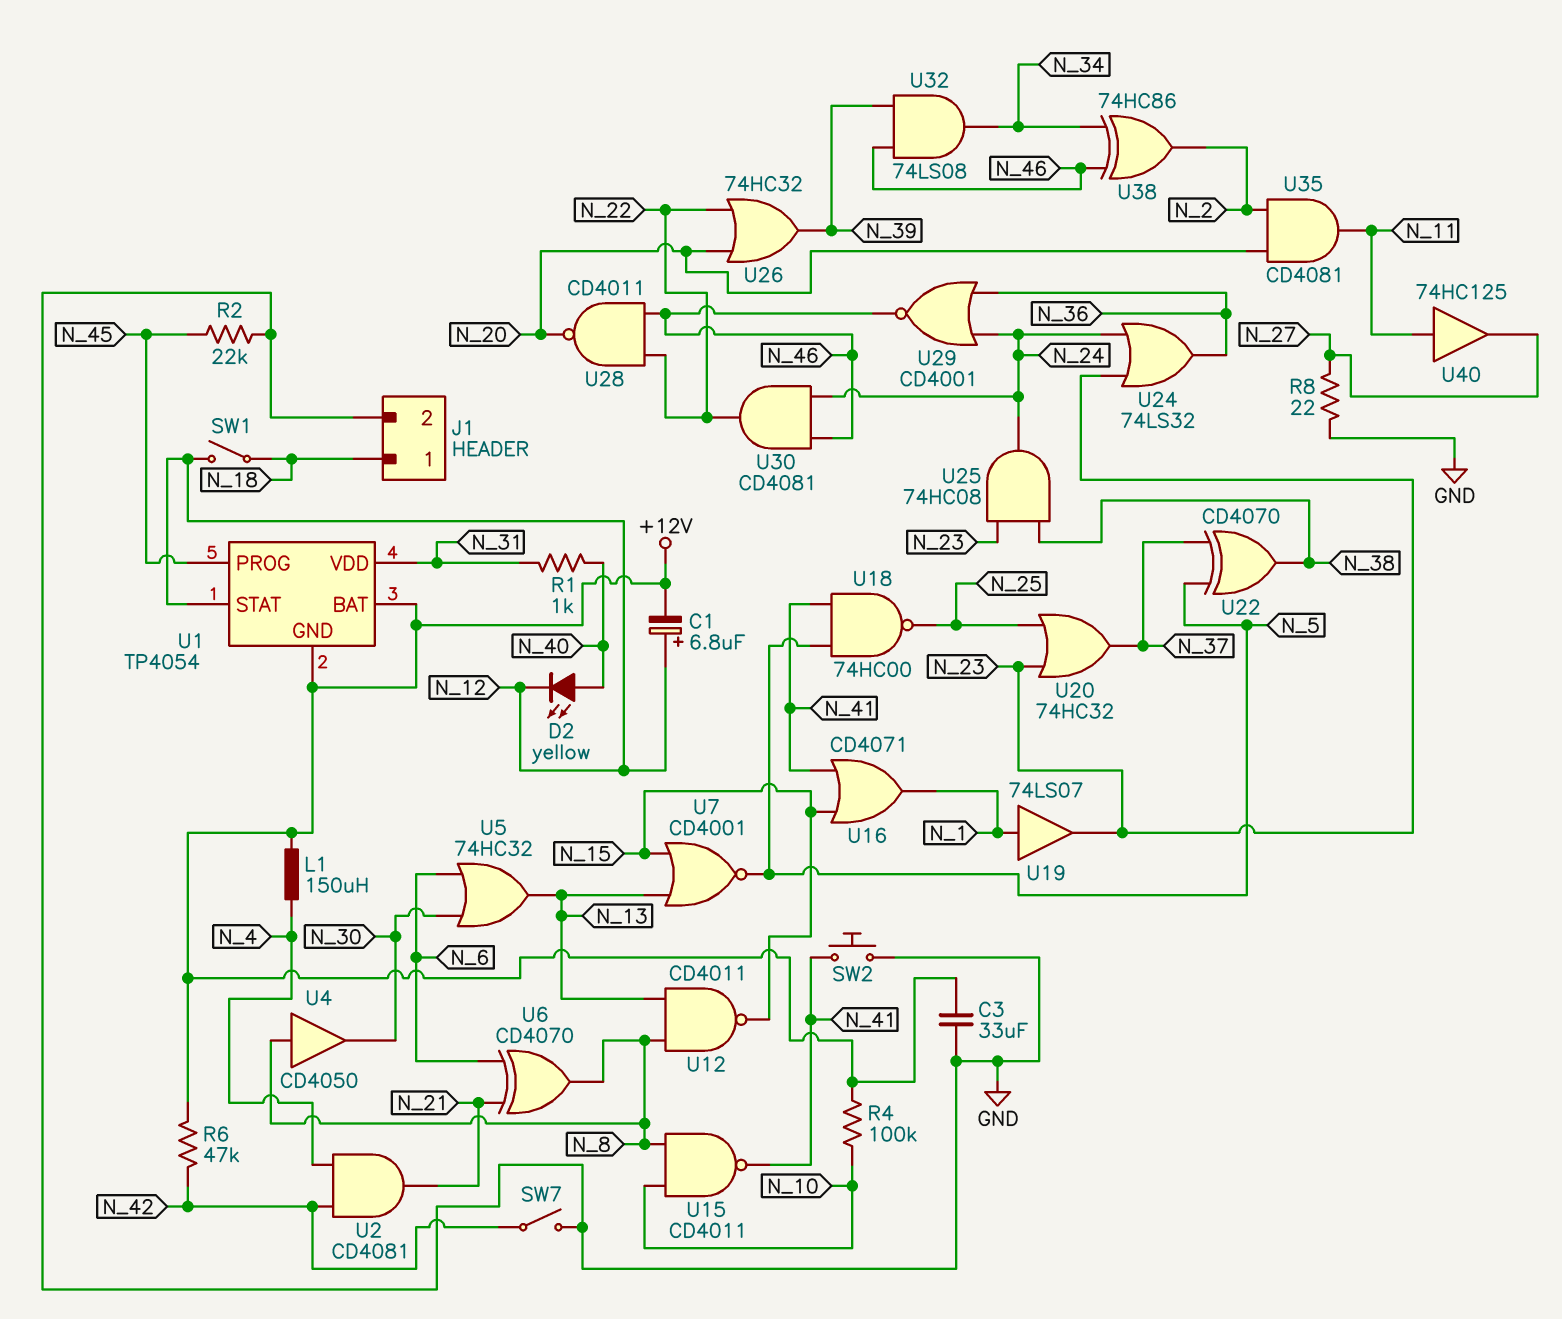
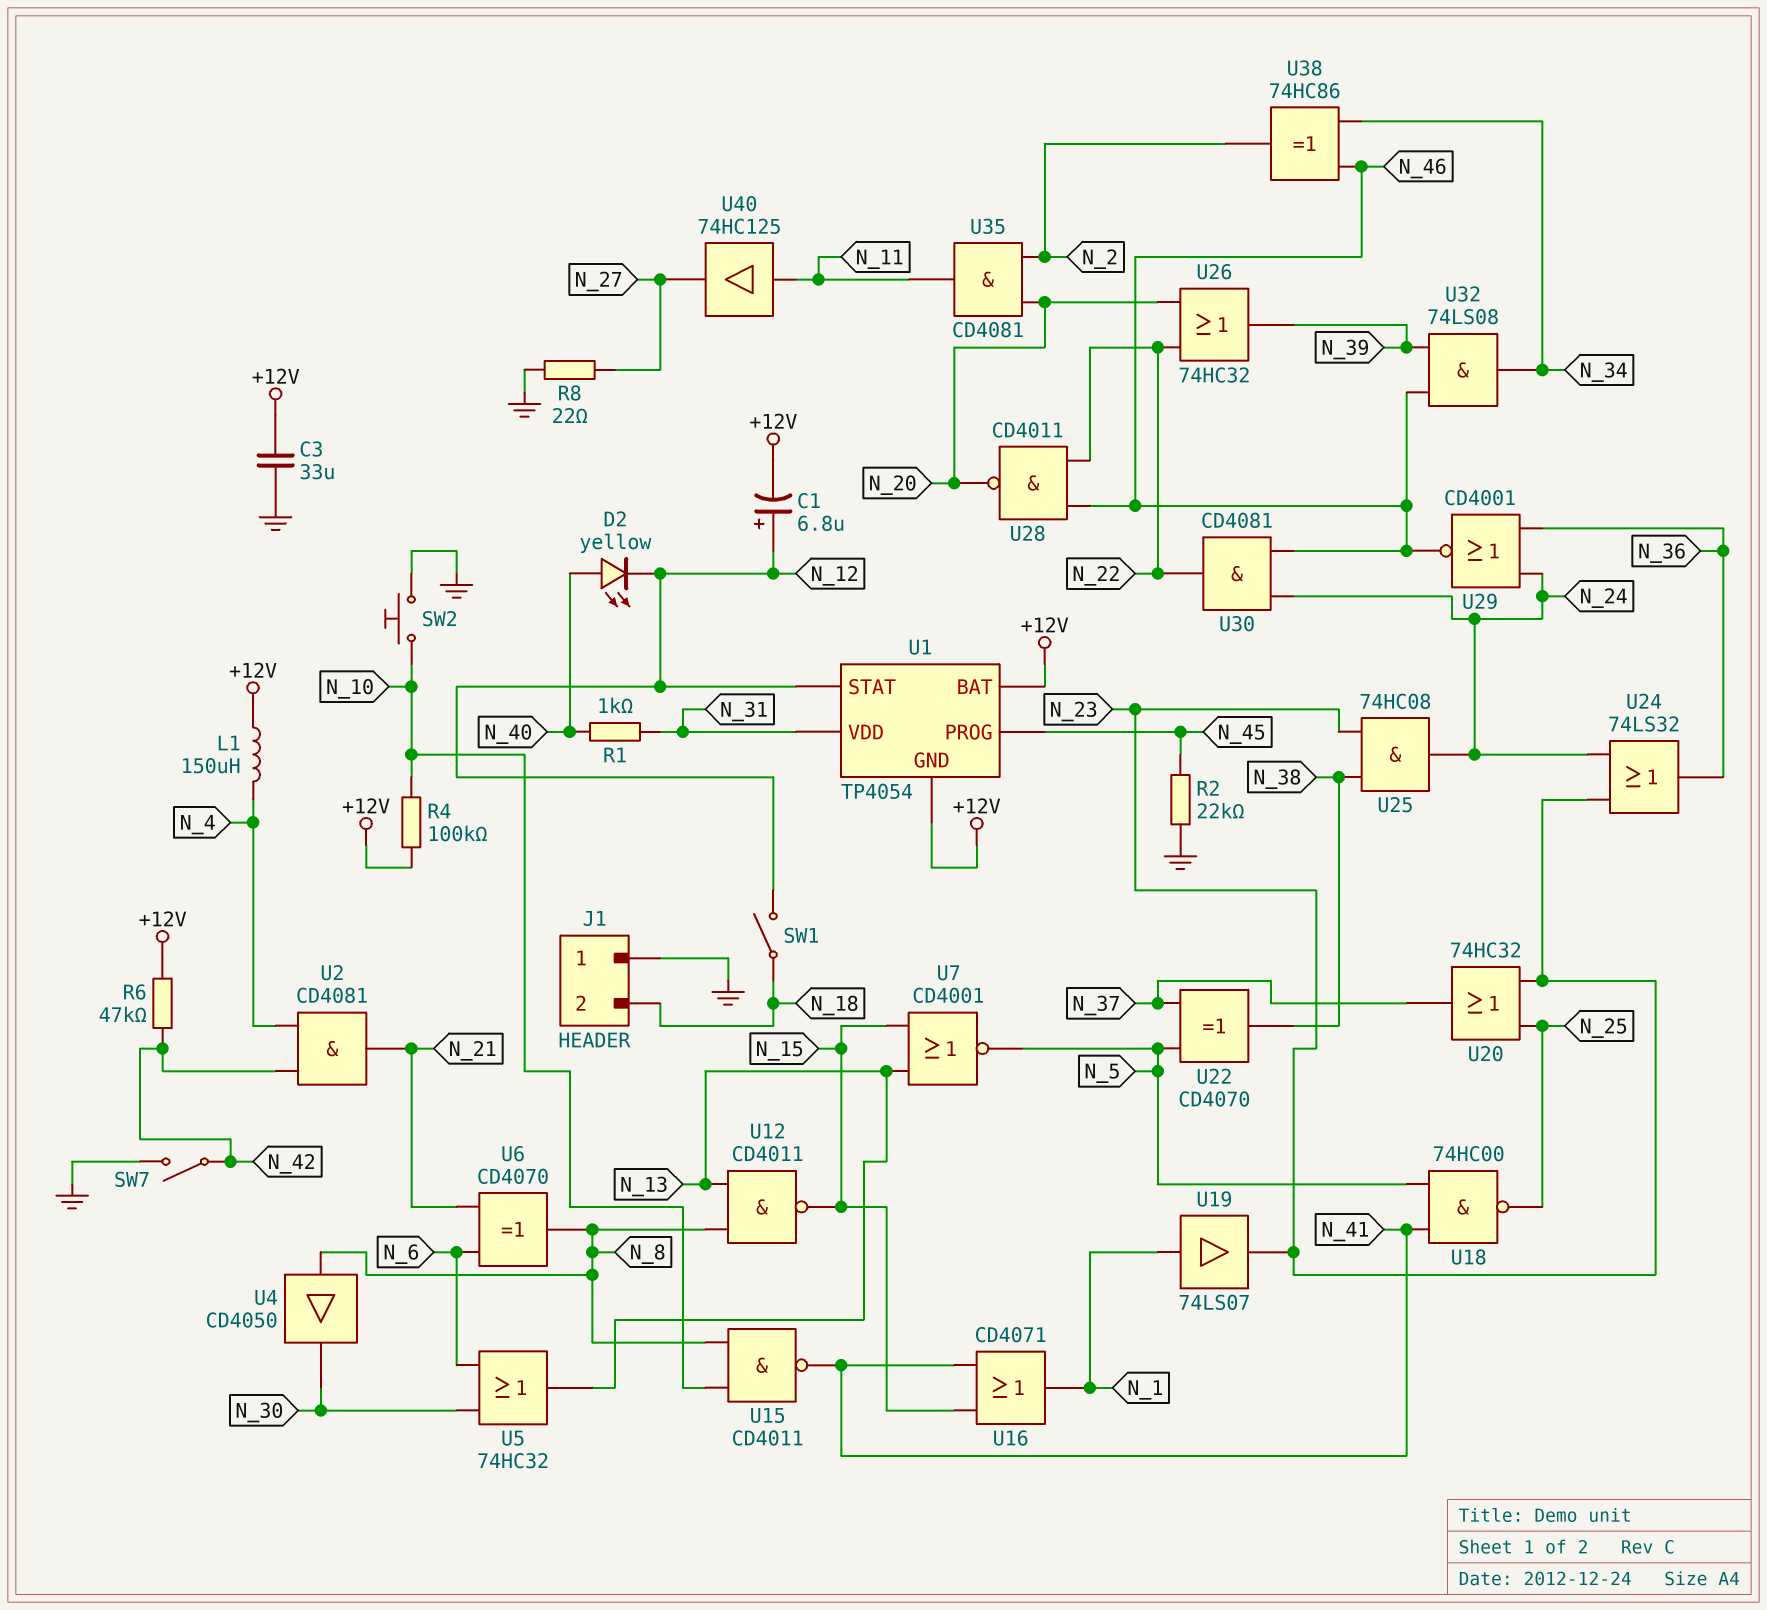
J1 pin 1: N_18 -> GND
J1 pin 2: GND -> N_18
SW2: button (GND, N_41) -> button (GND, N_10)

